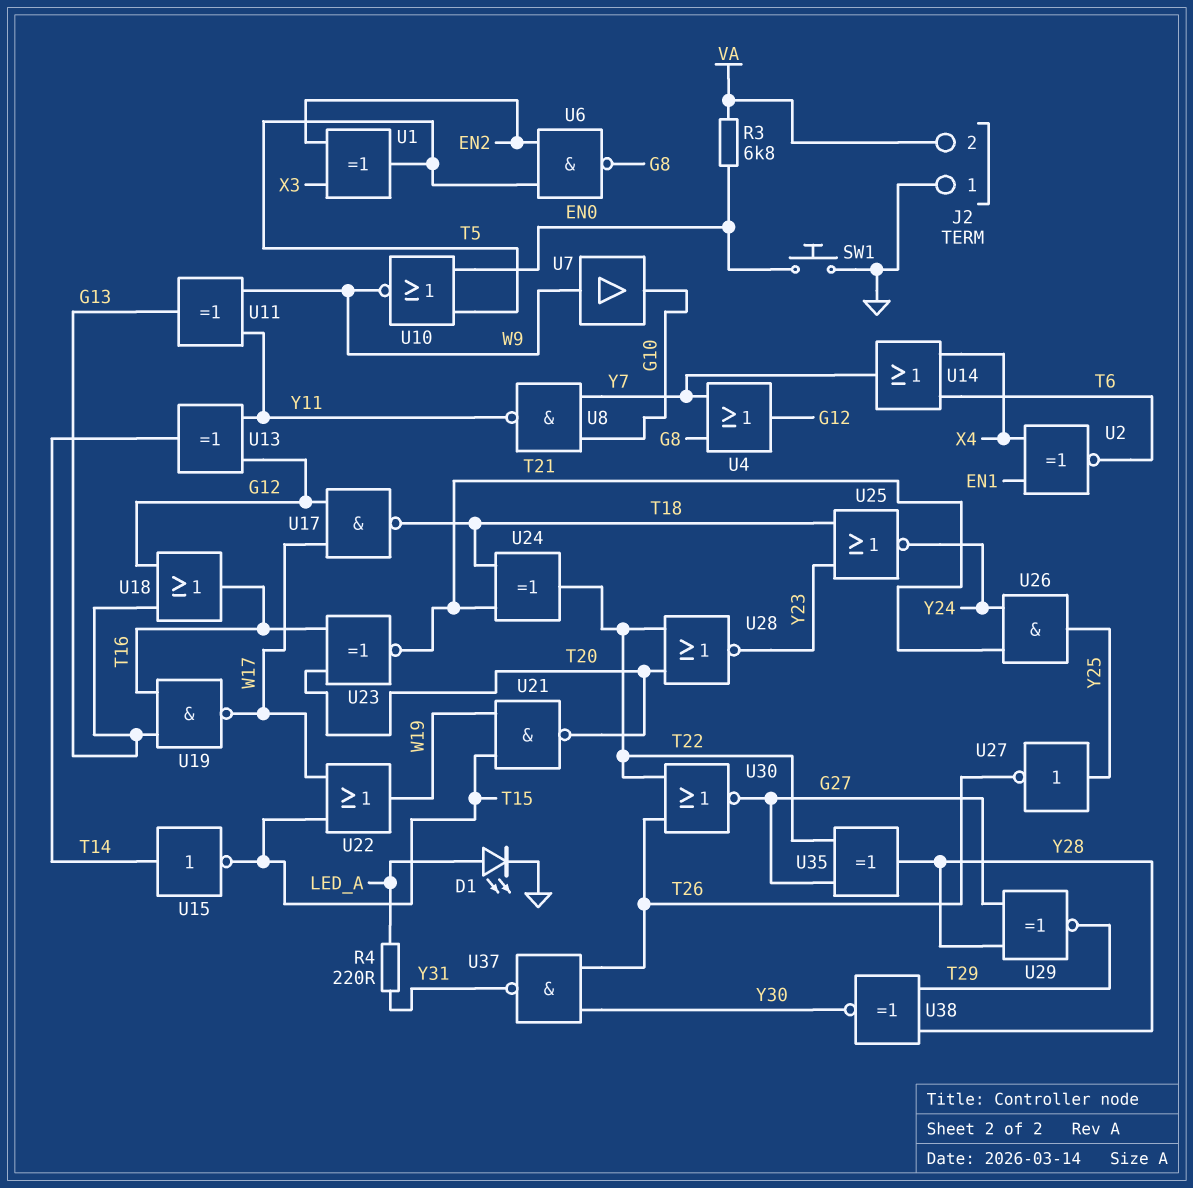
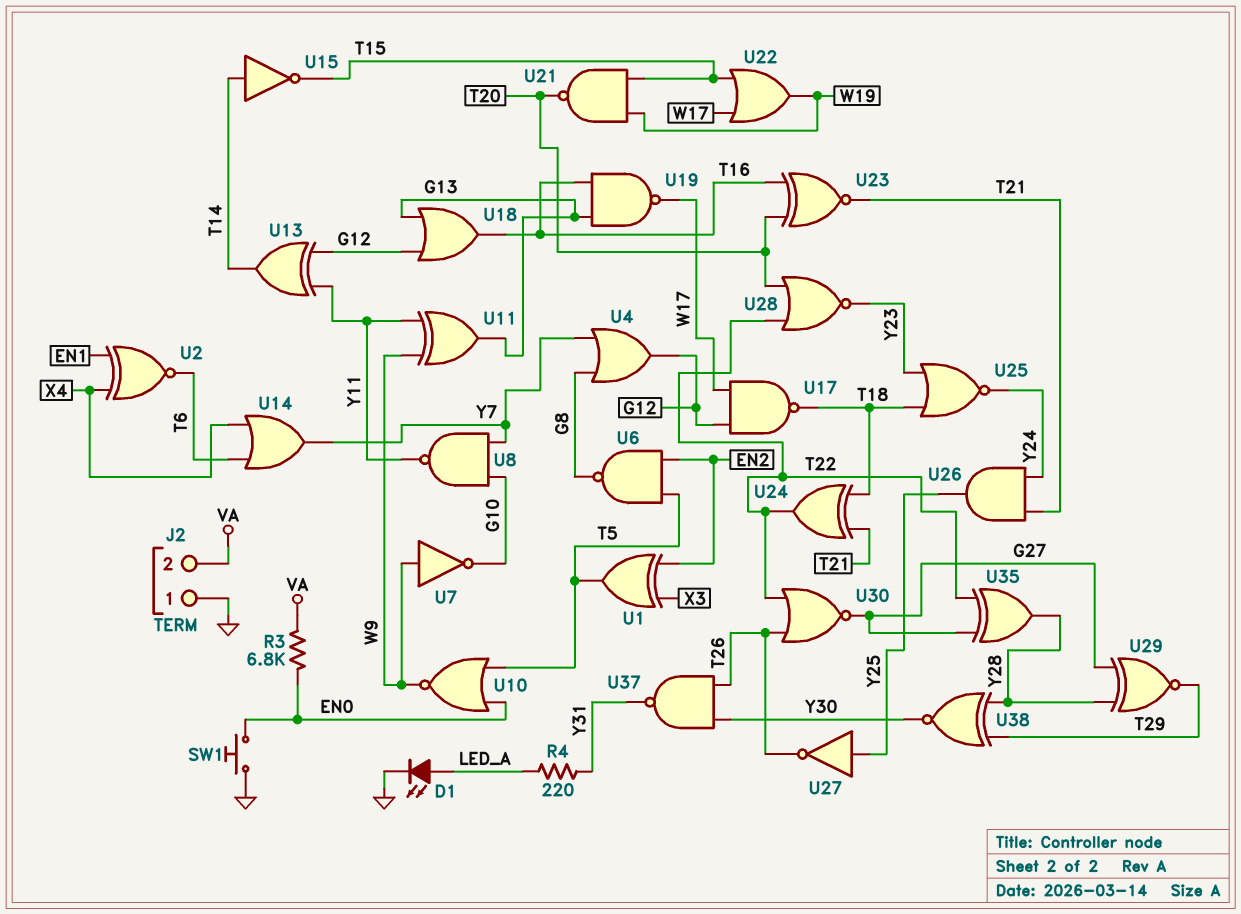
U7: buffer (in W9, out G10) -> NOT (in W9, out G10)

